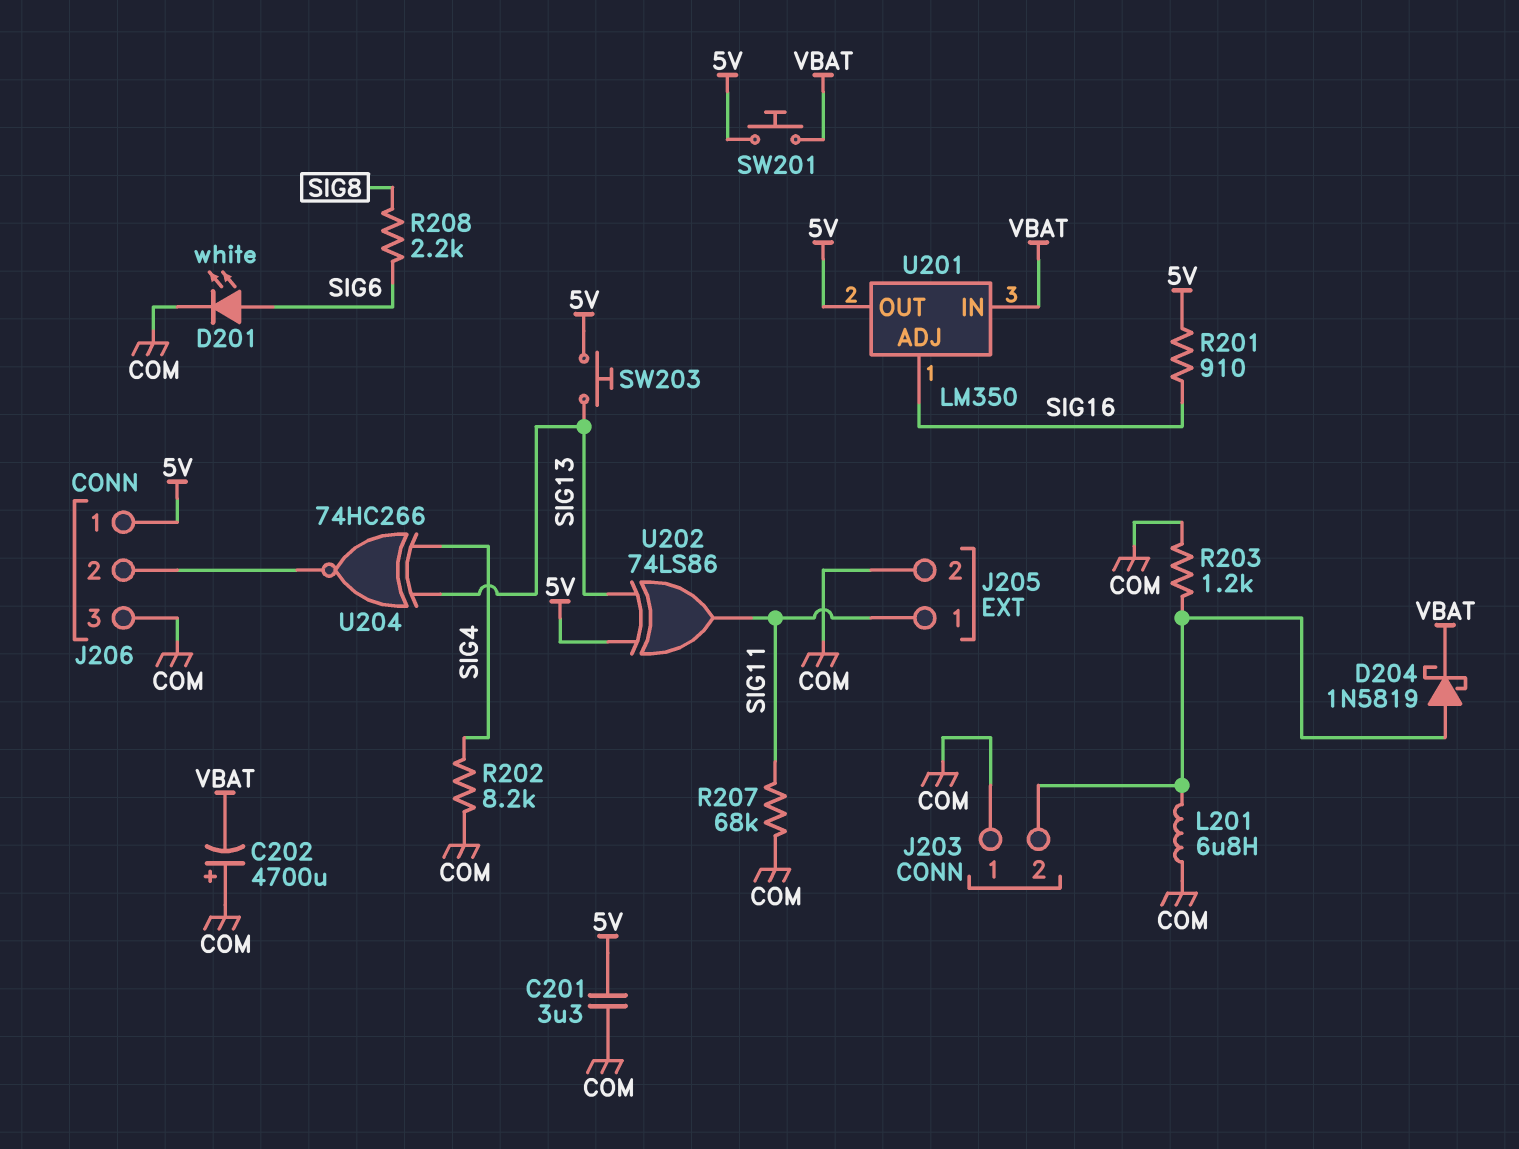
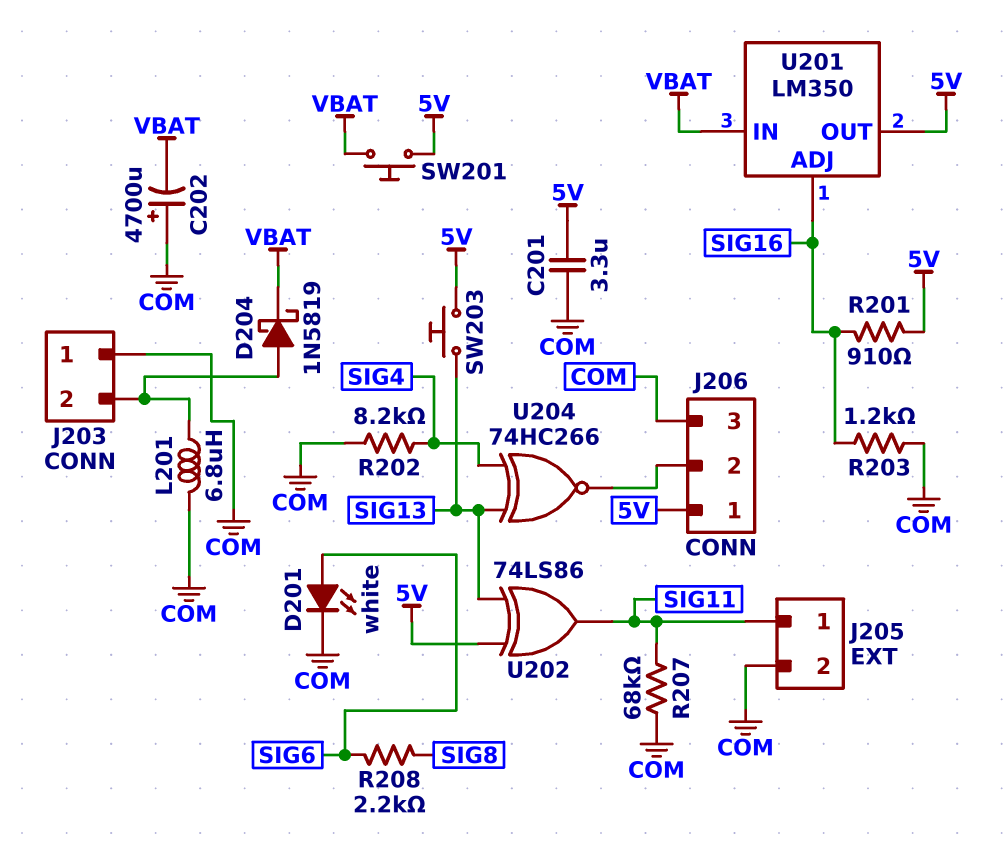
R203: 1.2k (COM, J203/2) -> 1.2k (COM, SIG16)

